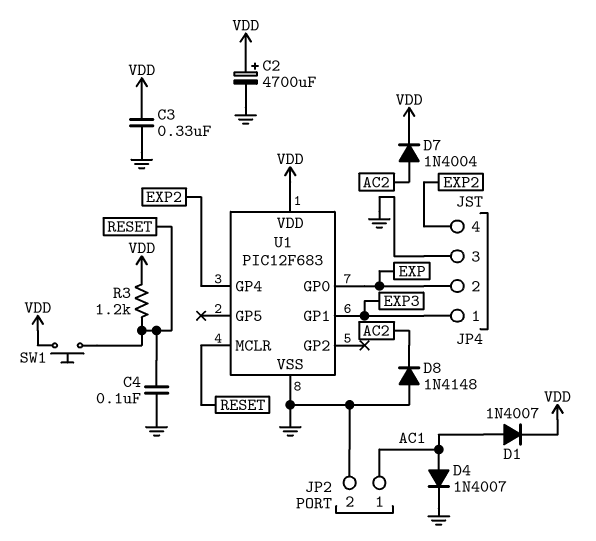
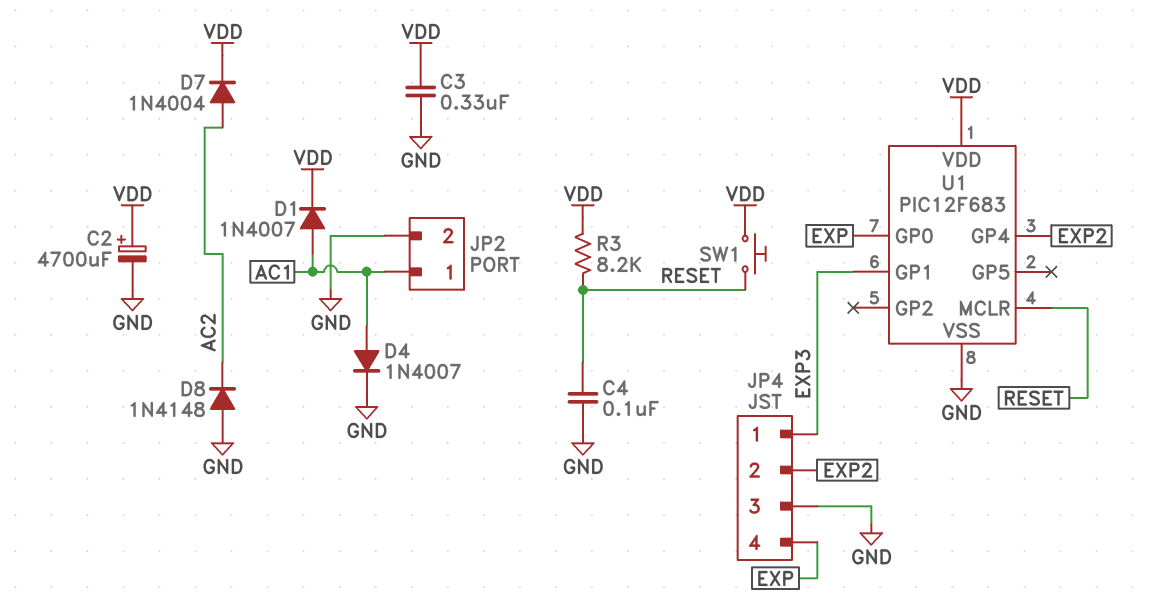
JP4 pin 2: EXP -> EXP2
JP4 pin 4: EXP2 -> EXP
R3: 1.2k (RESET, VDD) -> 8.2k (RESET, VDD)

